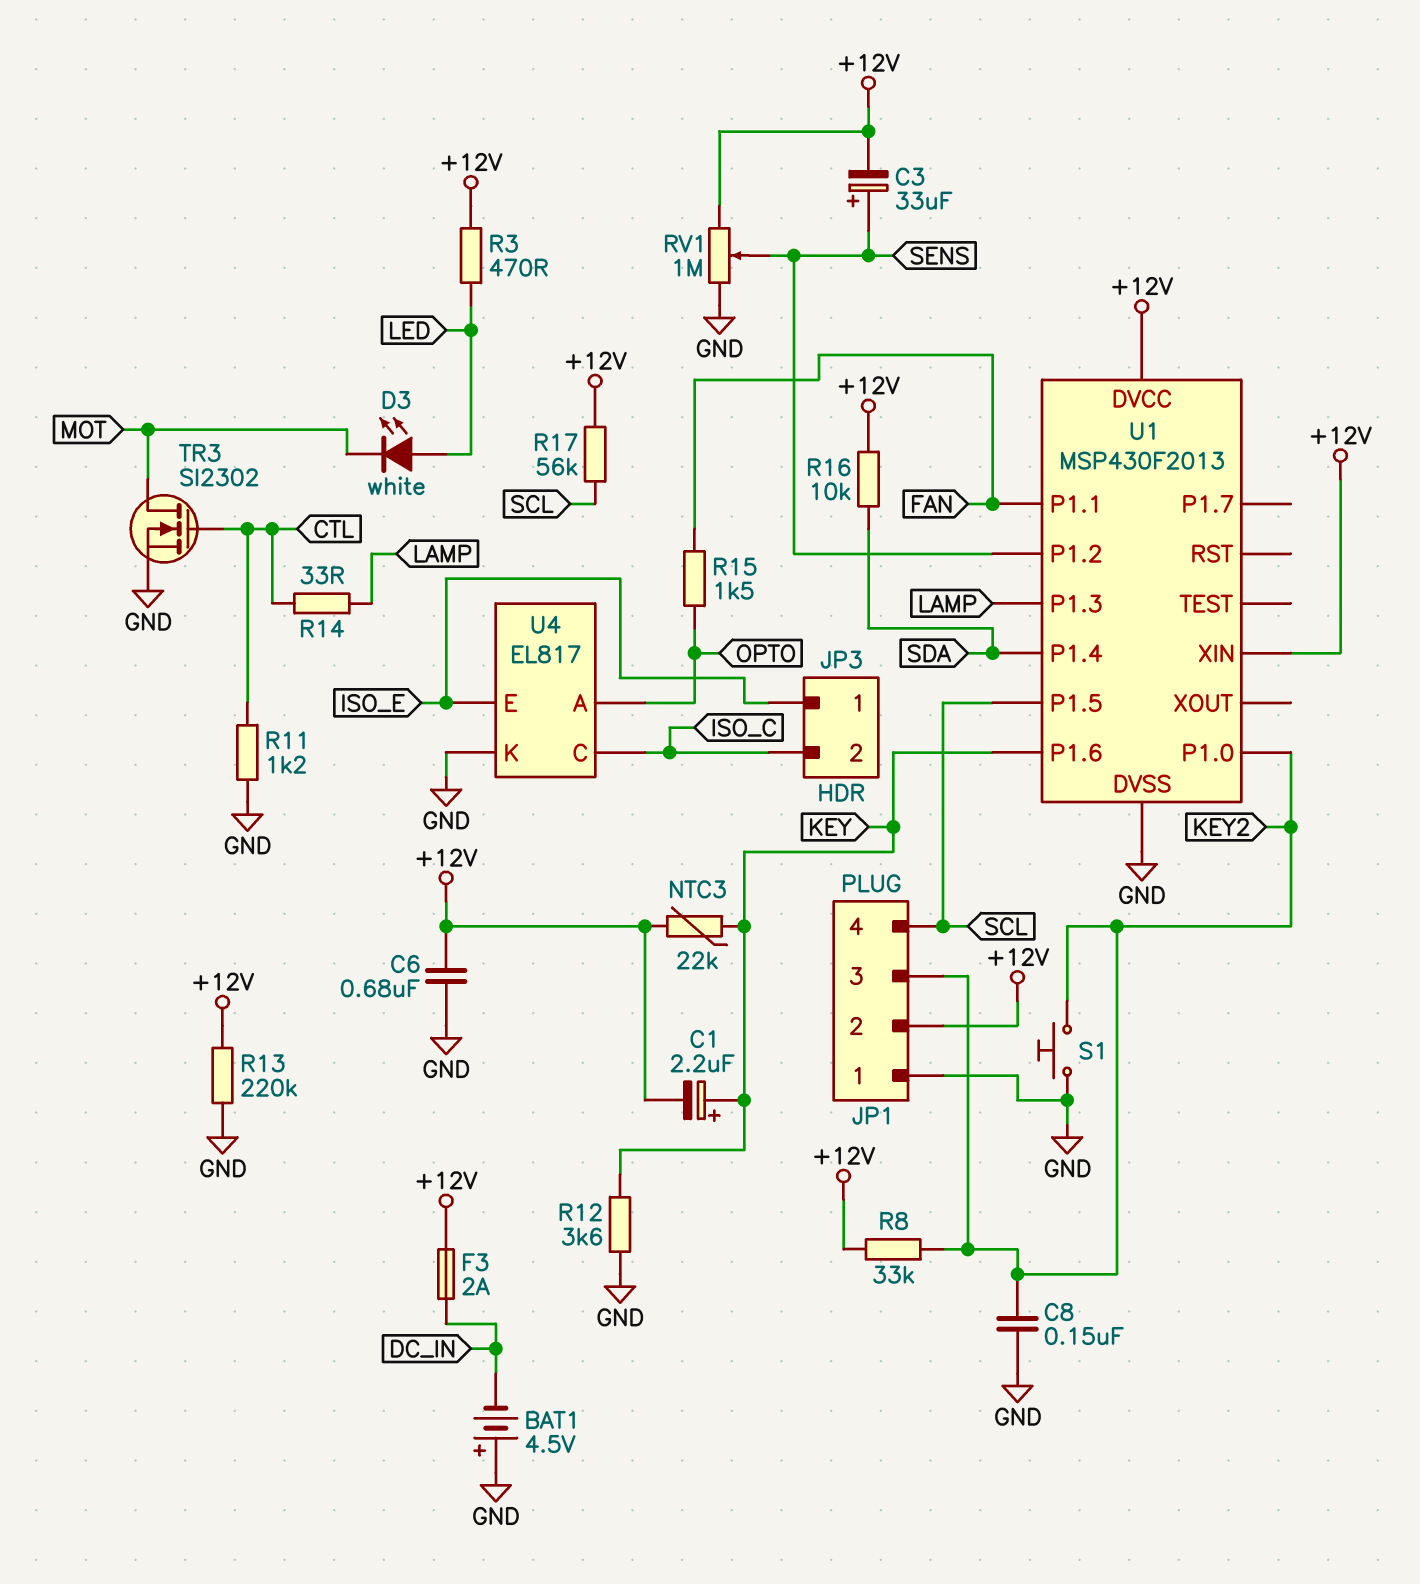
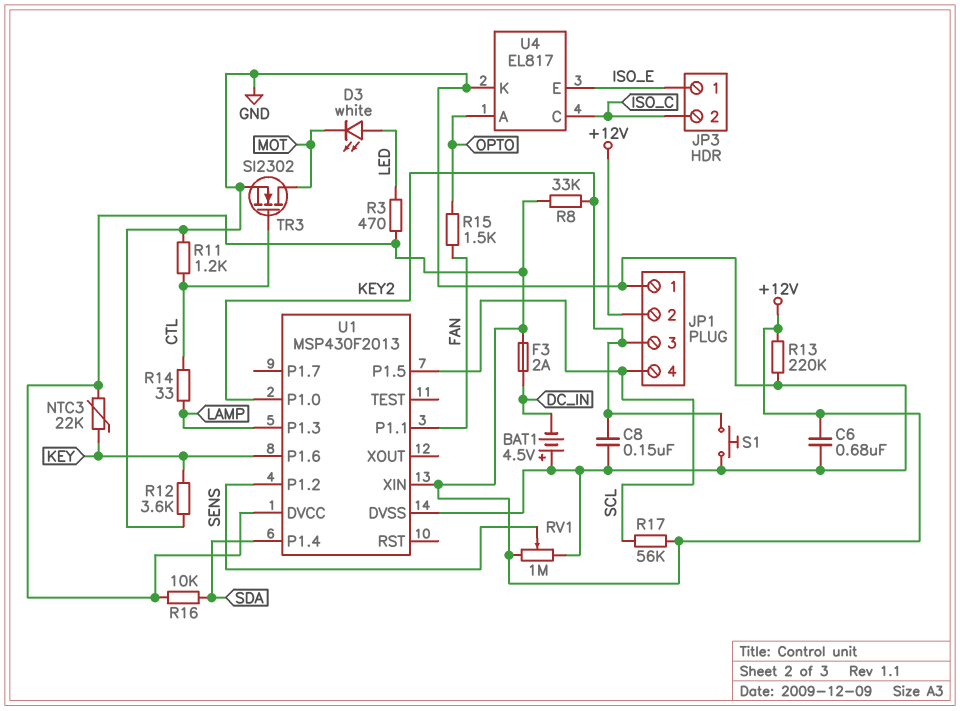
C1: 2.2uF (plus KEY, minus +12V) -> none
C3: 33uF (plus SENS, minus +12V) -> none

